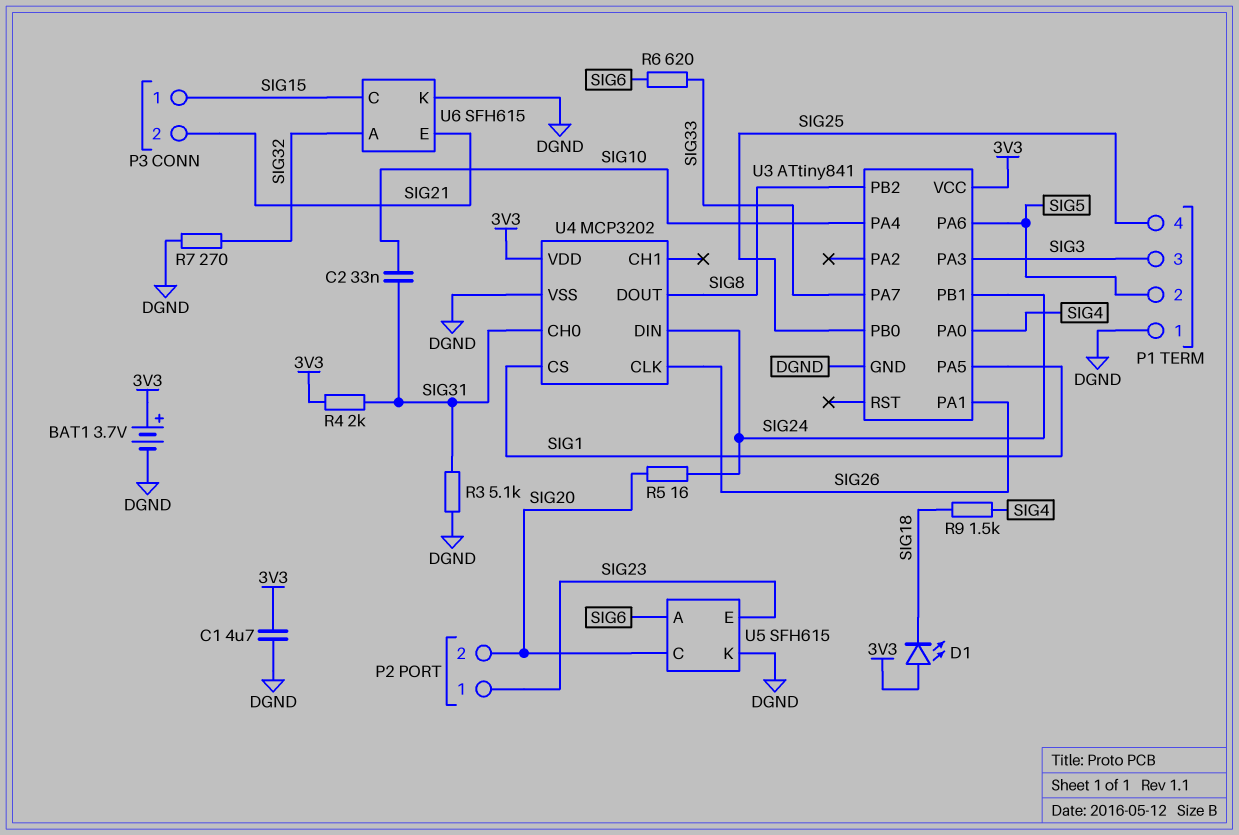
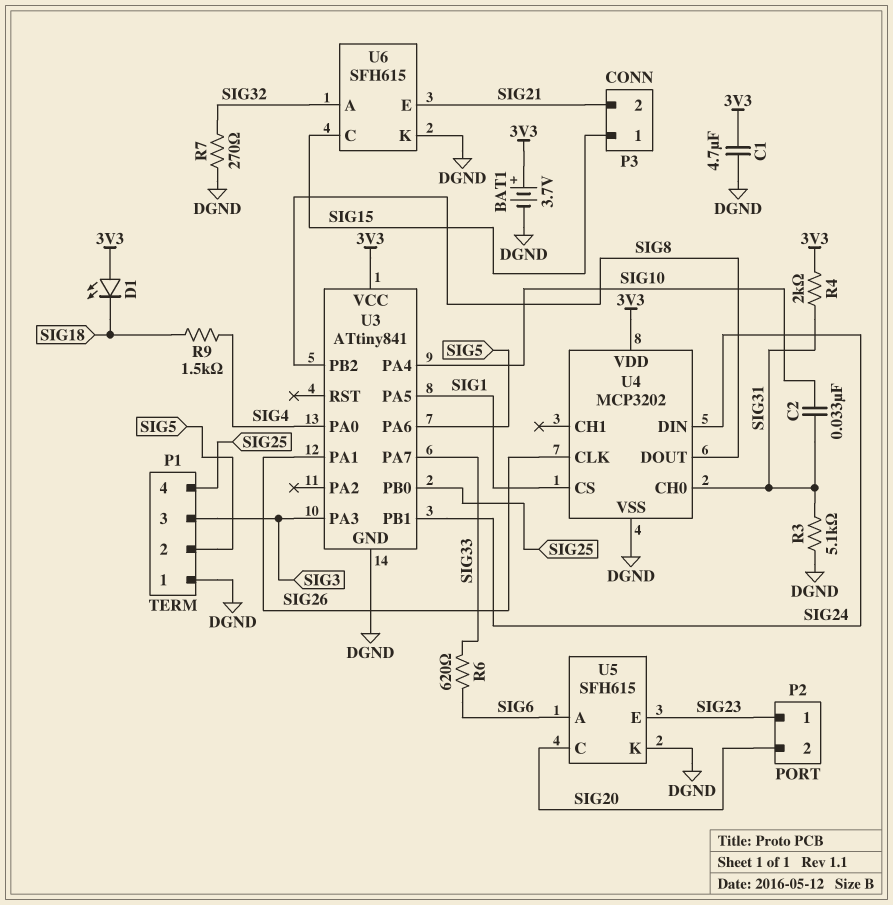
R5: 16 (SIG20, SIG24) -> none

